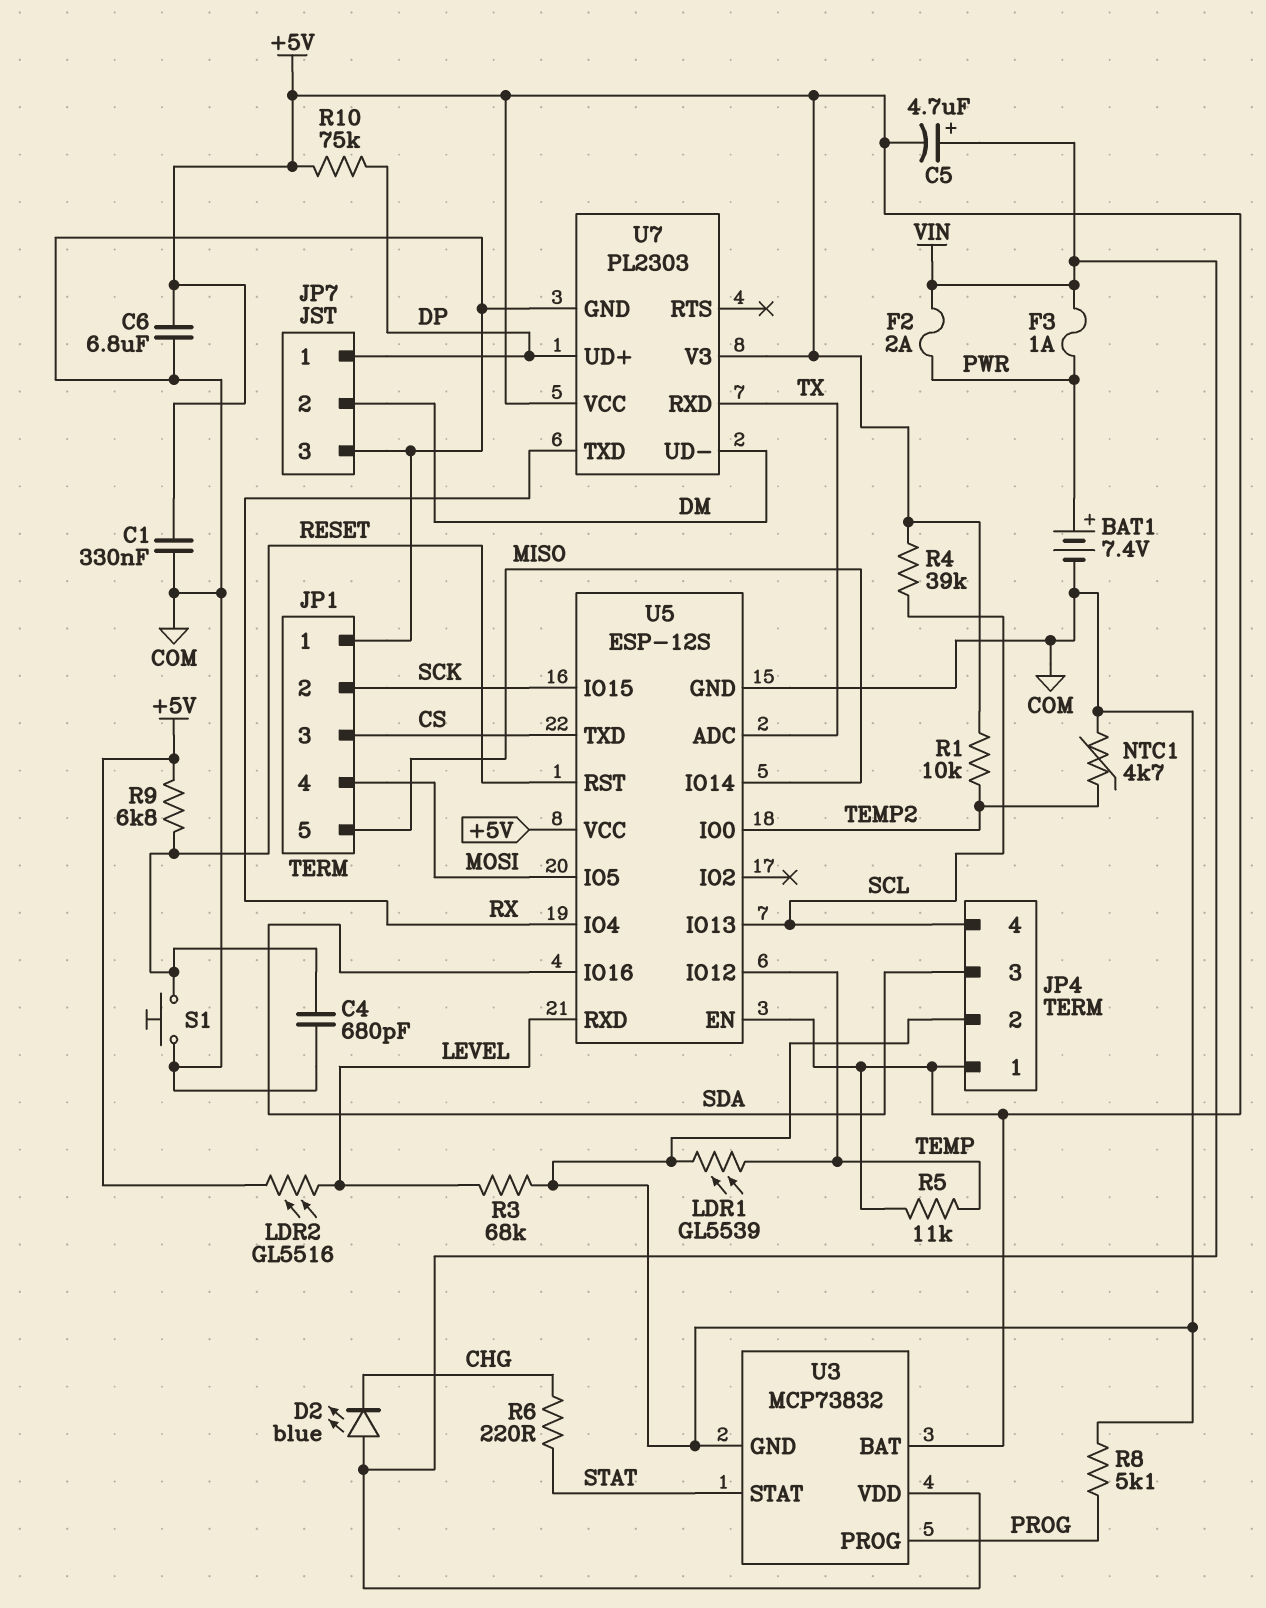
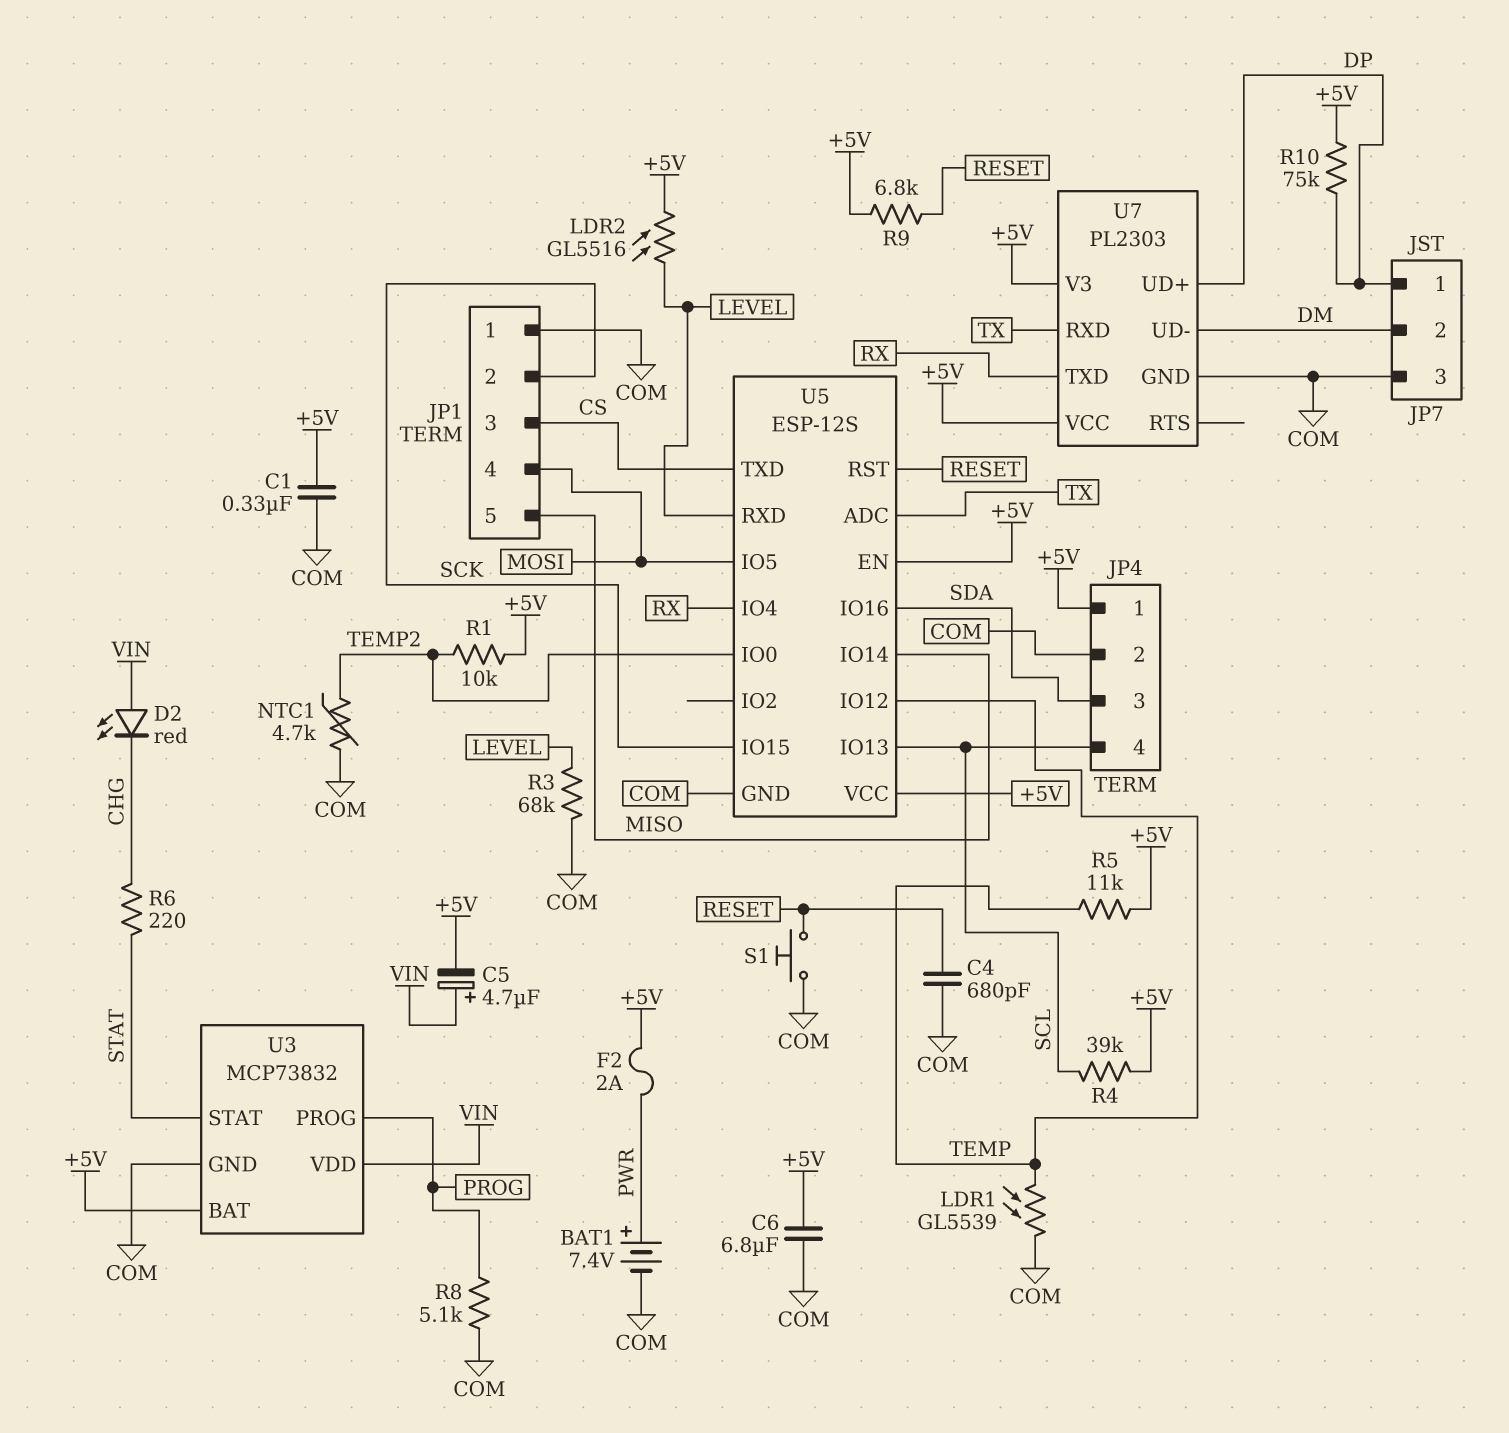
D2: LED blue (A VIN, K CHG) -> LED red (A VIN, K CHG)
F2: 2A (PWR, VIN) -> 2A (+5V, PWR)
F3: 1A (PWR, VIN) -> none

